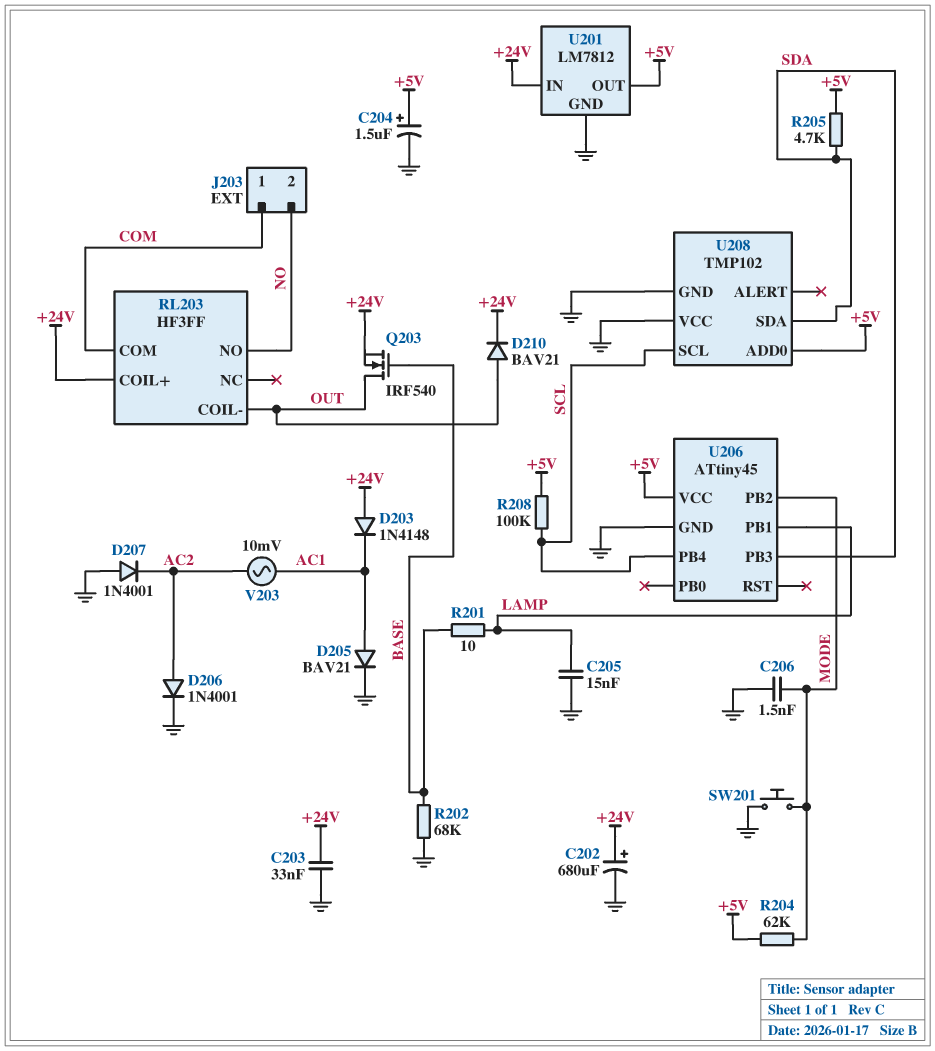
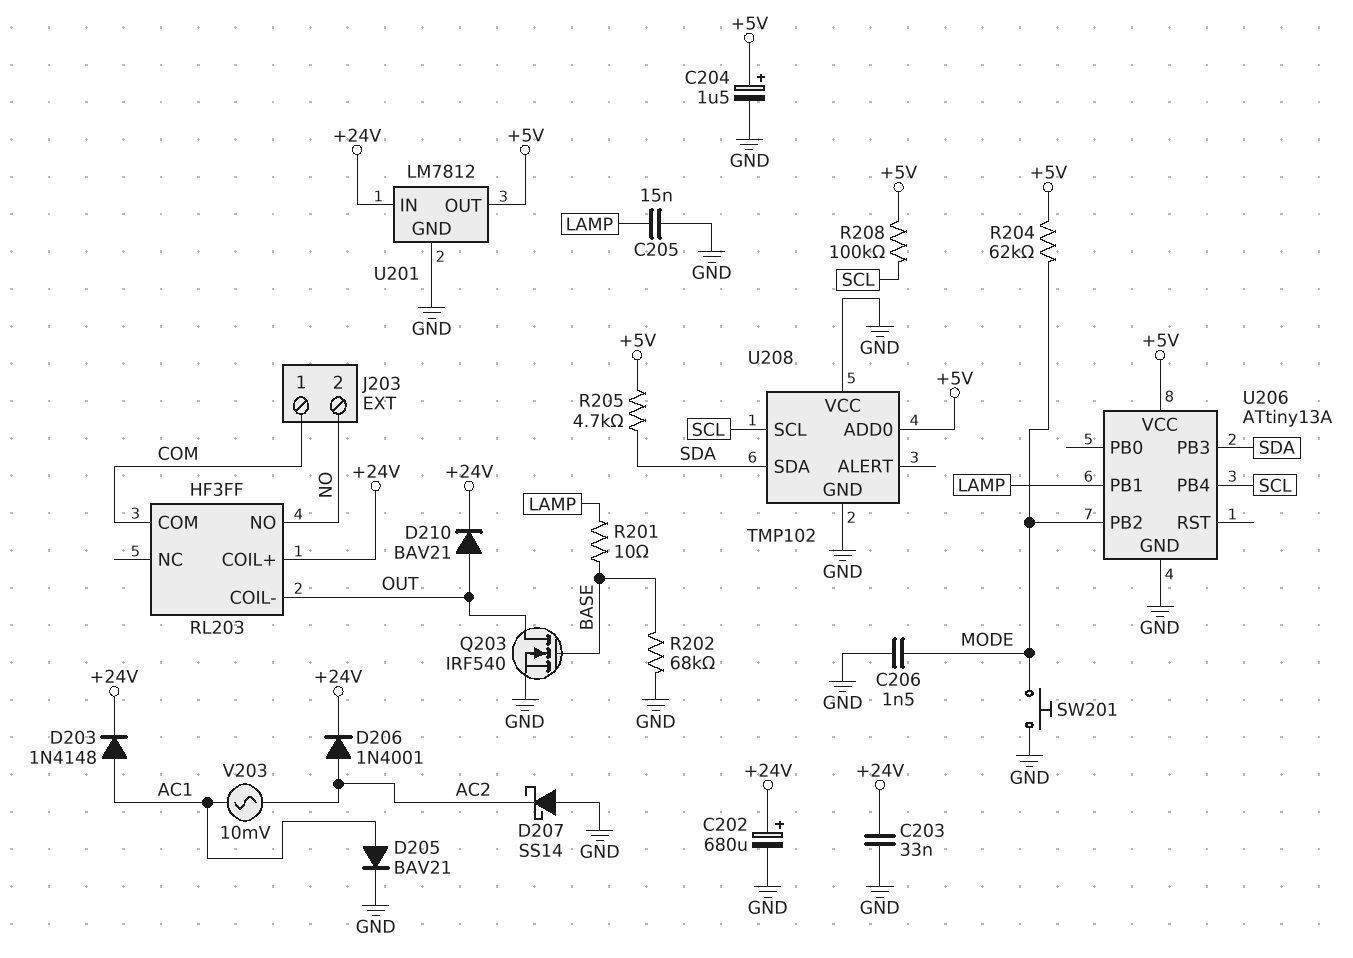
D203: diode 1N4148 (A +24V, K AC1) -> diode 1N4148 (A AC1, K +24V)
D206: diode 1N4001 (A AC2, K GND) -> diode 1N4001 (A AC2, K +24V)
D207: diode 1N4001 (A GND, K AC2) -> schottky SS14 (A GND, K AC2)
Q203: NMOS IRF540 (G BASE, D OUT, S +24V) -> NMOS IRF540 (G BASE, D OUT, S GND)
U206: ATtiny45 -> ATtiny13A

